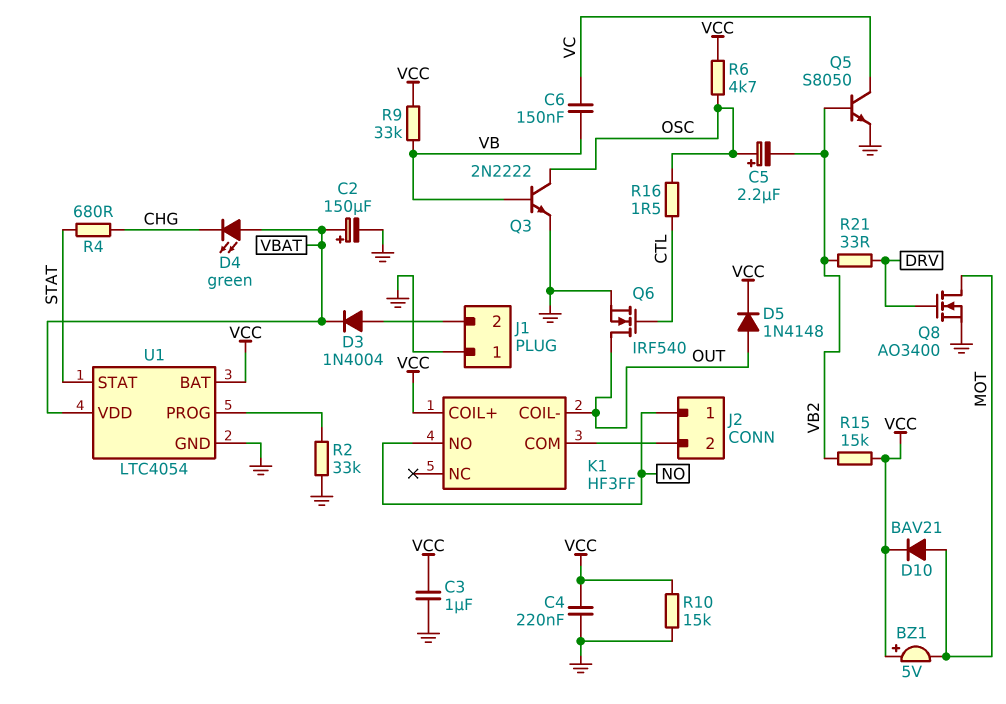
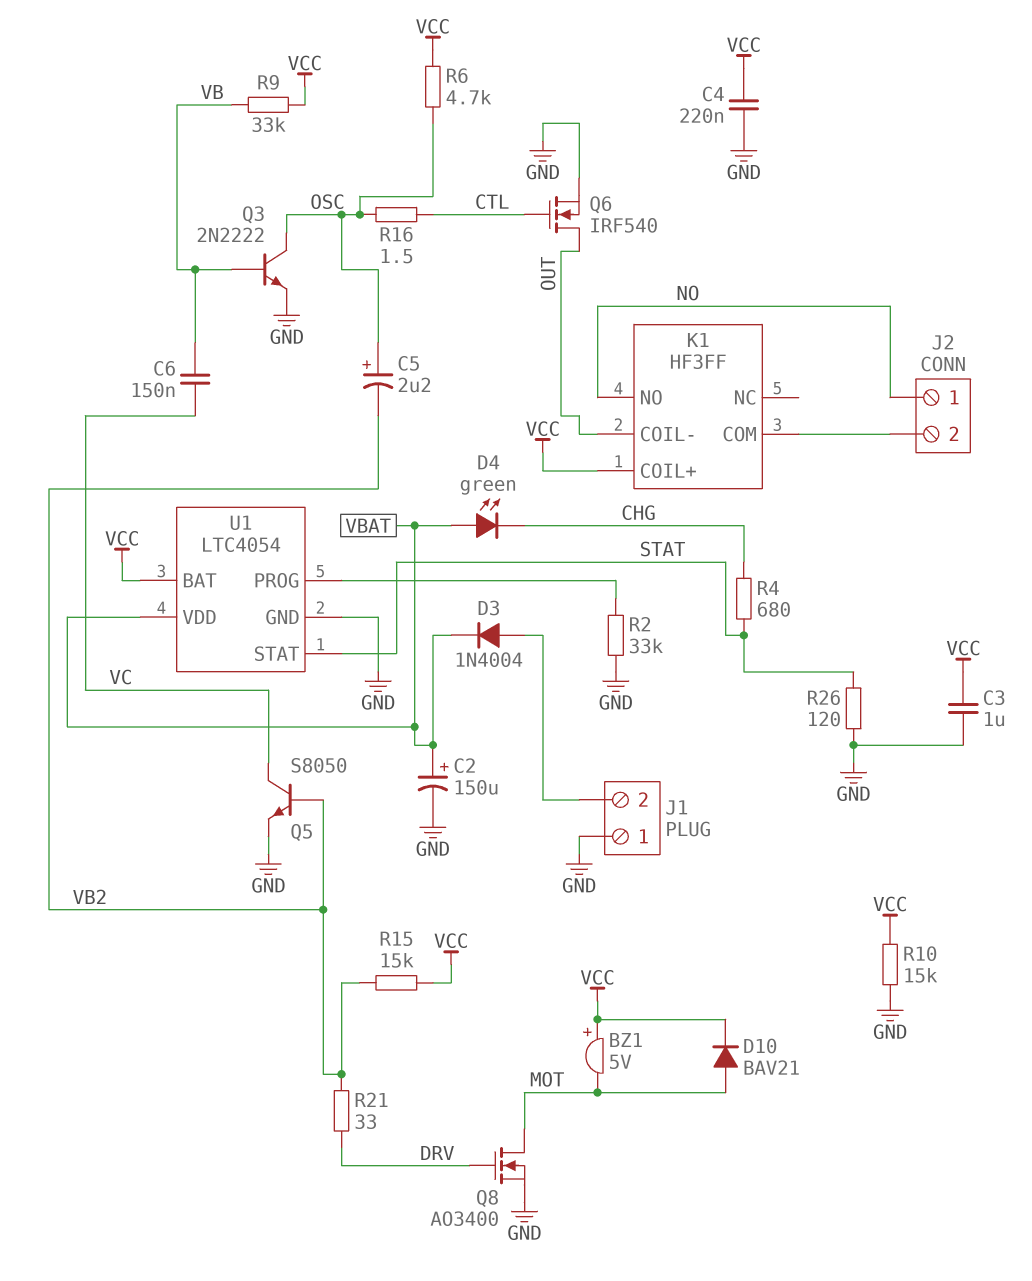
D5: diode 1N4148 (A OUT, K VCC) -> none
R26: none -> 120 (GND, STAT)

